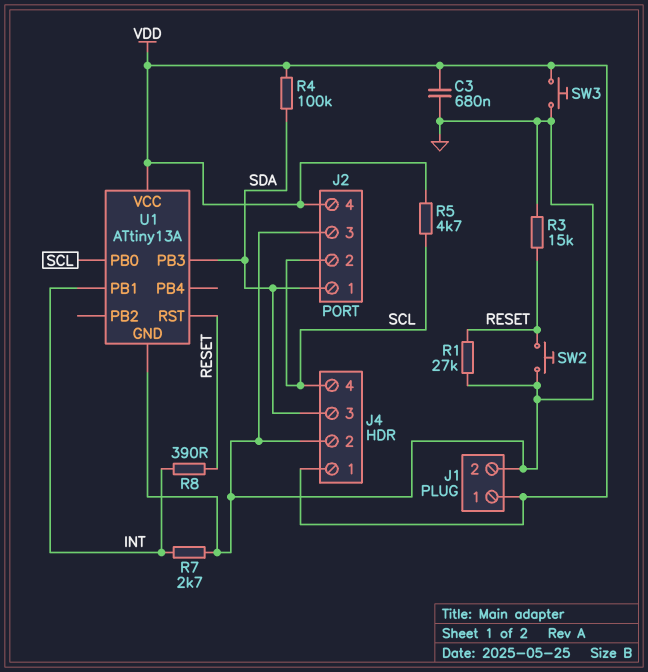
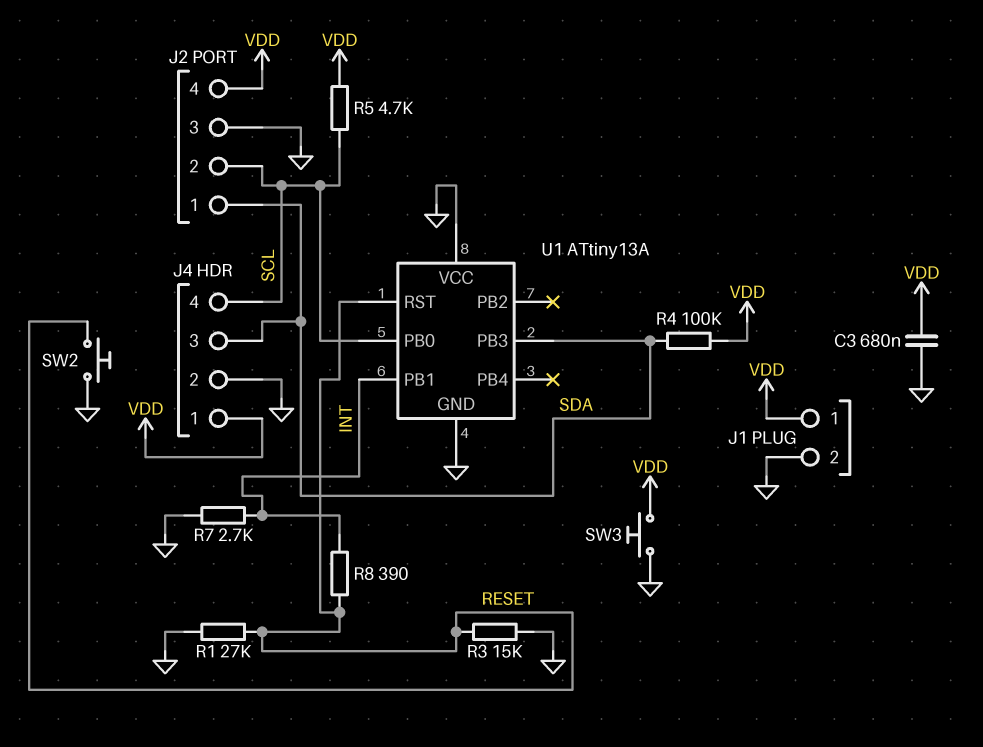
U1 pin VCC: VDD -> GND

